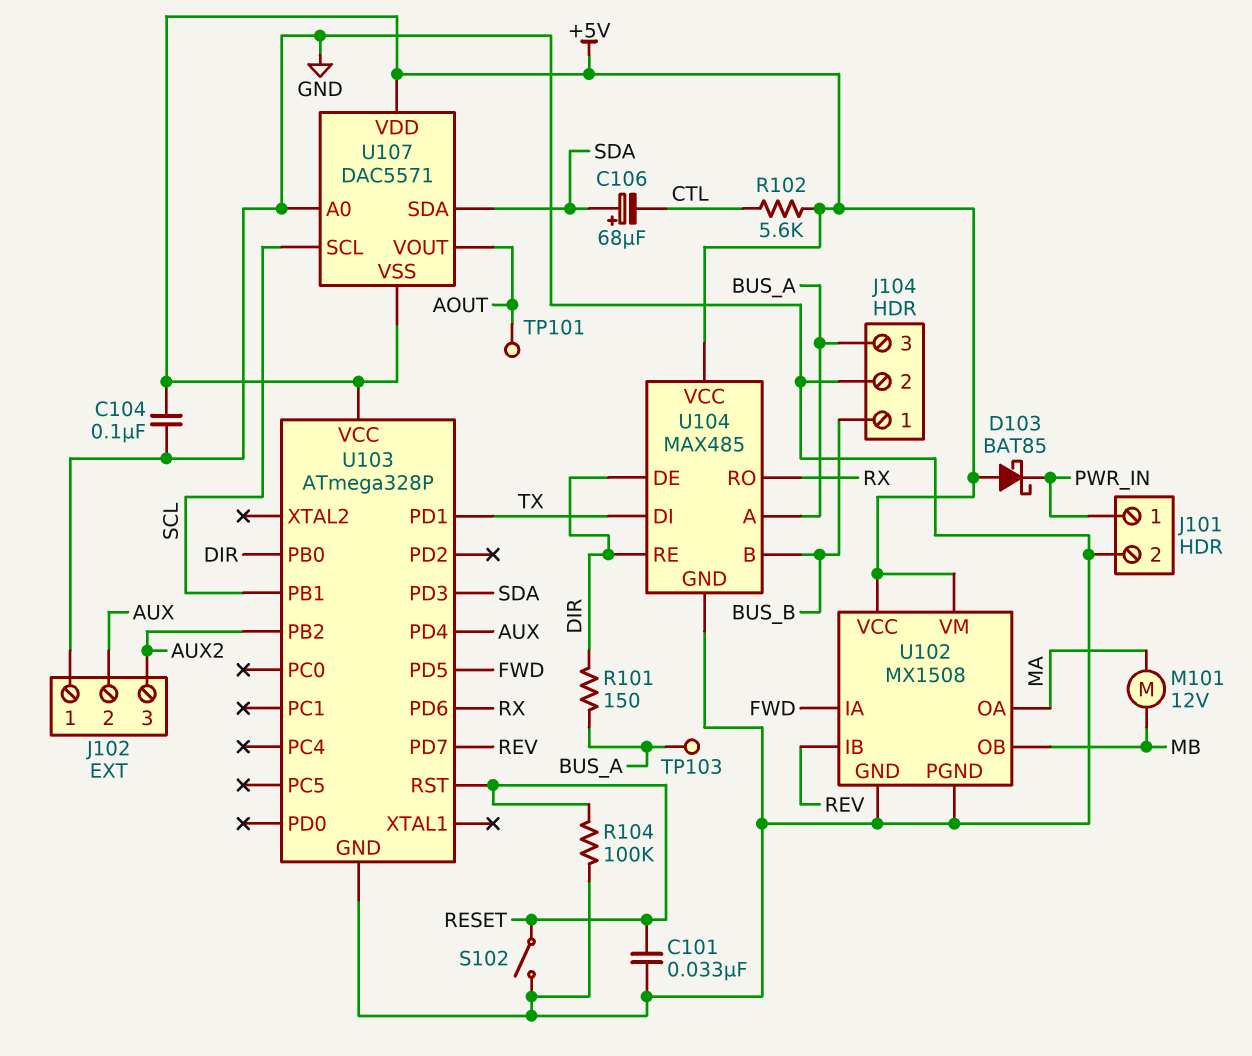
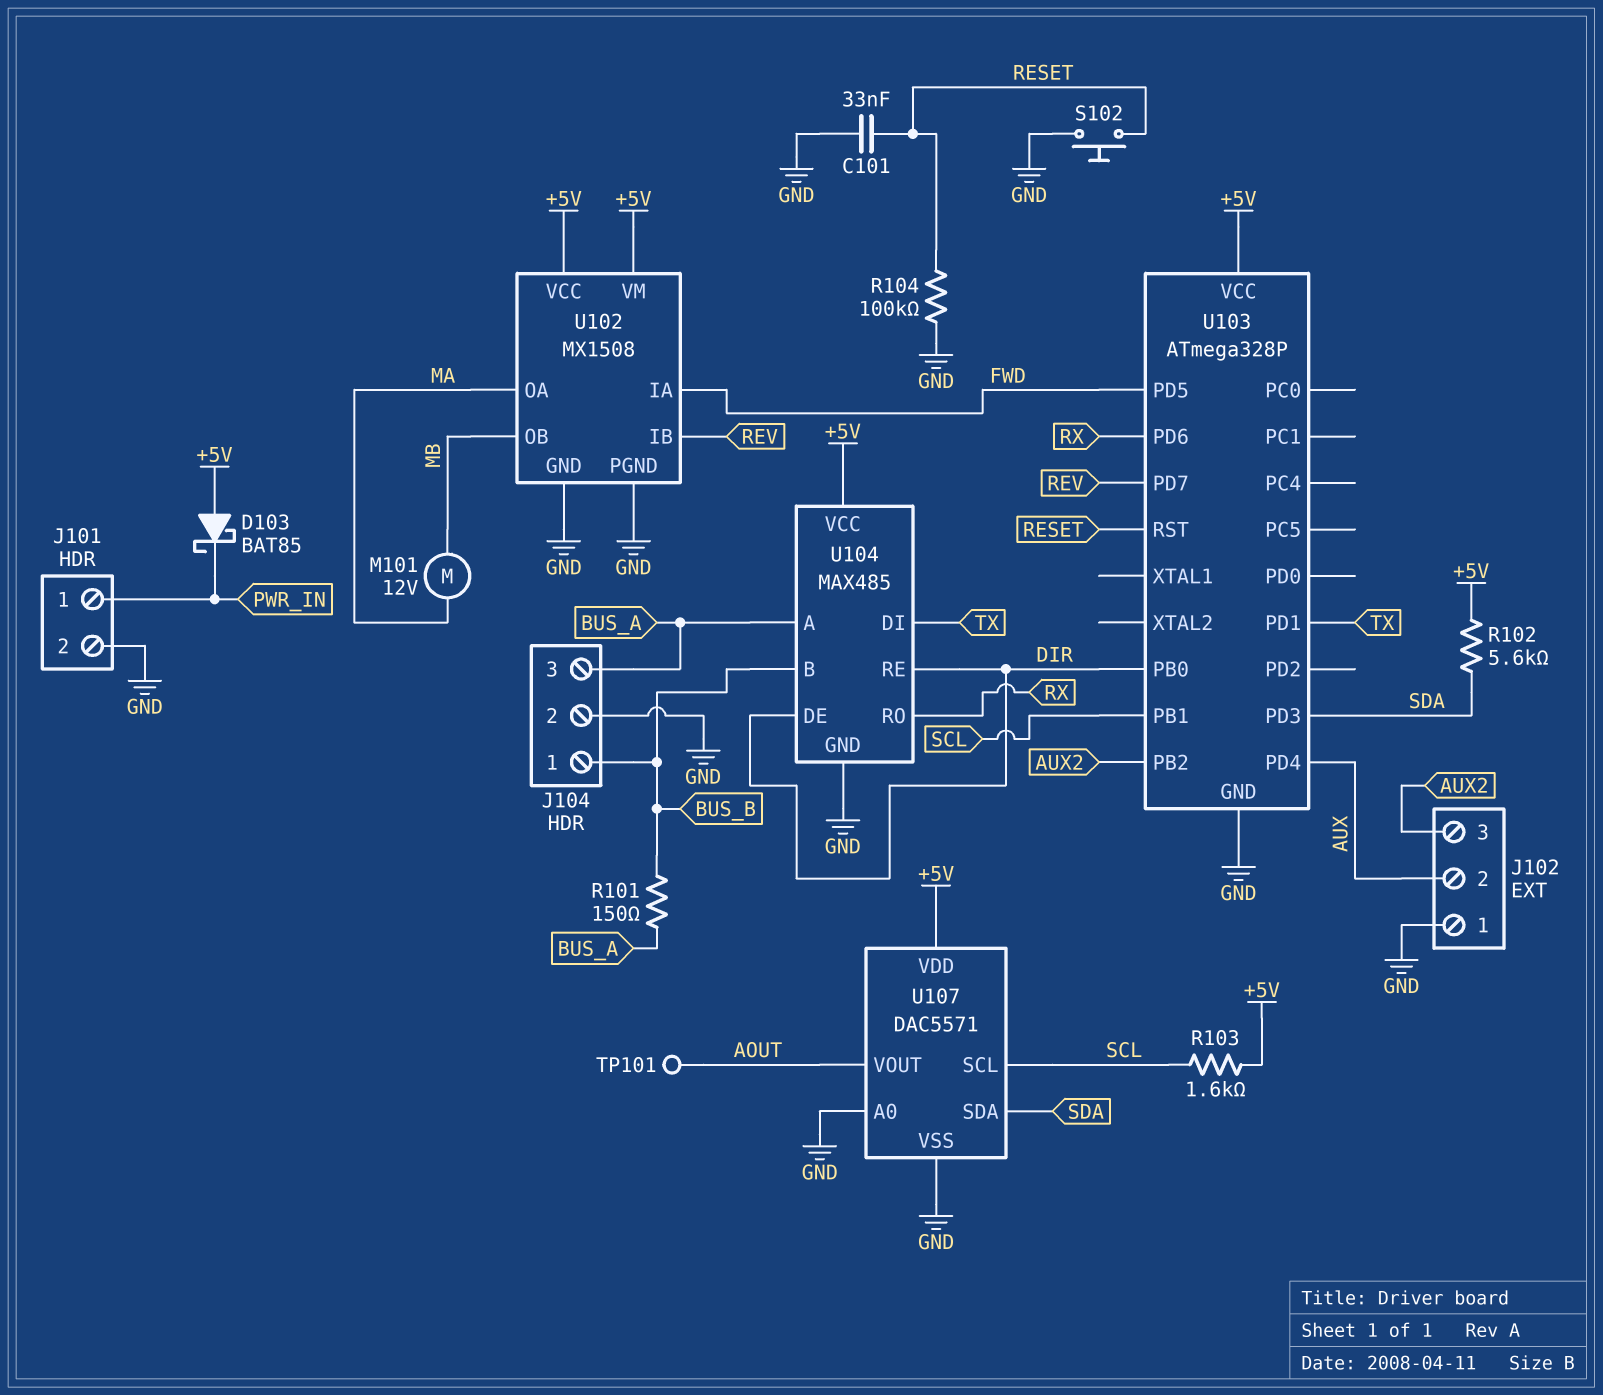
C104: 100nF (+5V, GND) -> none
C106: 68uF (plus SDA, minus CTL) -> none
R101: 150 (BUS_A, DIR) -> 150 (BUS_A, BUS_B)
R102: 5.6k (+5V, CTL) -> 5.6k (+5V, SDA)
R103: none -> 1.6k (+5V, SCL)
S102: switch (GND, RESET) -> button (GND, RESET)
TP103: test point (BUS_A) -> none
U107 pin VSS: +5V -> GND

